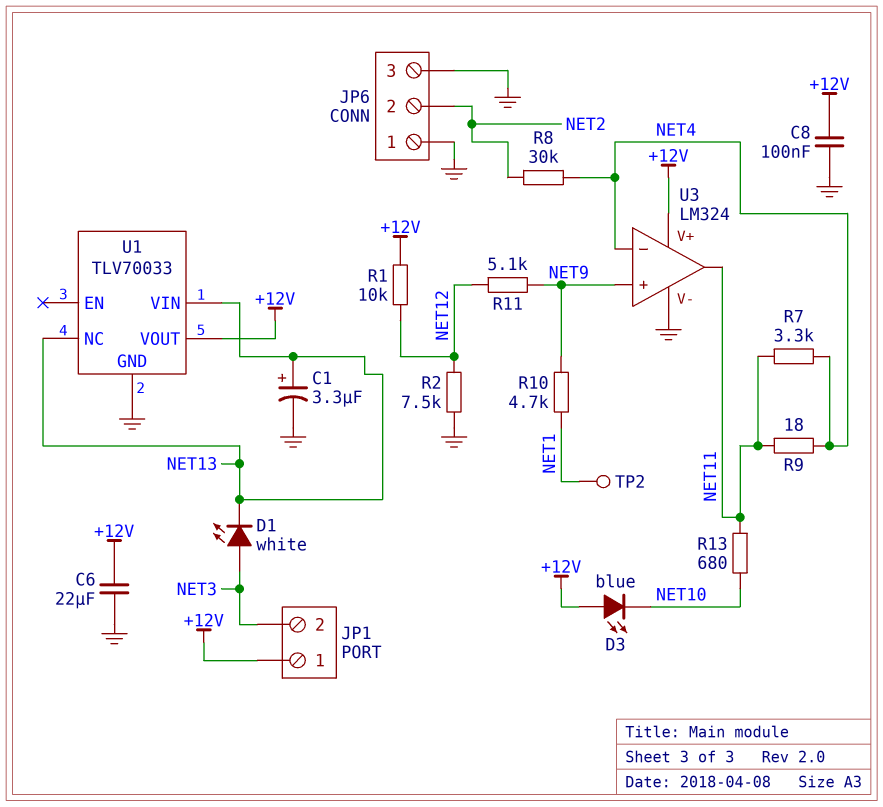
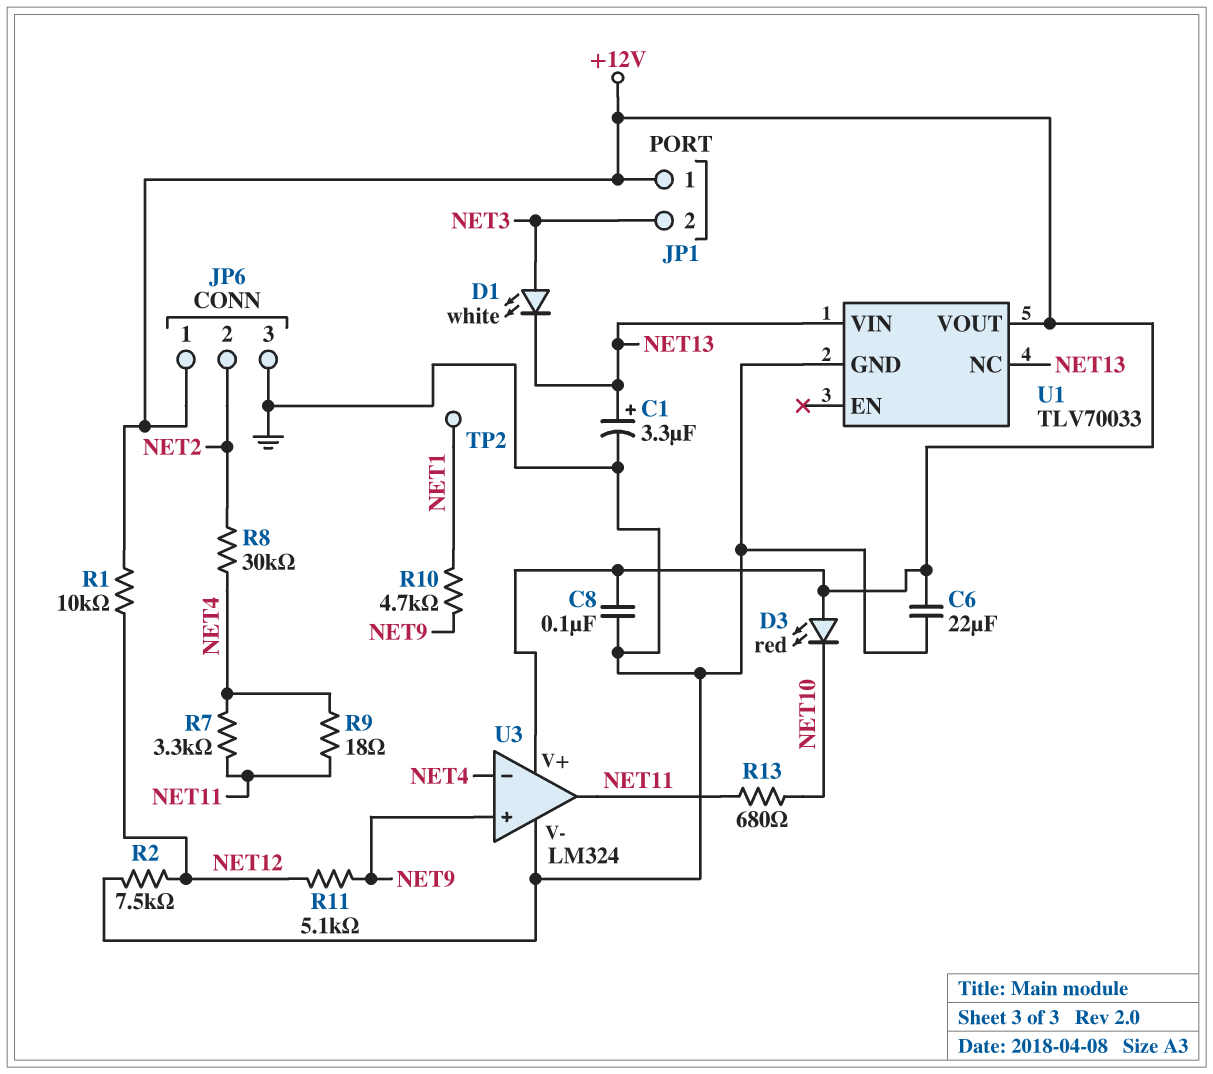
D3: LED blue (A +12V, K NET10) -> LED red (A +12V, K NET10)
JP6 pin 1: GND -> +12V

